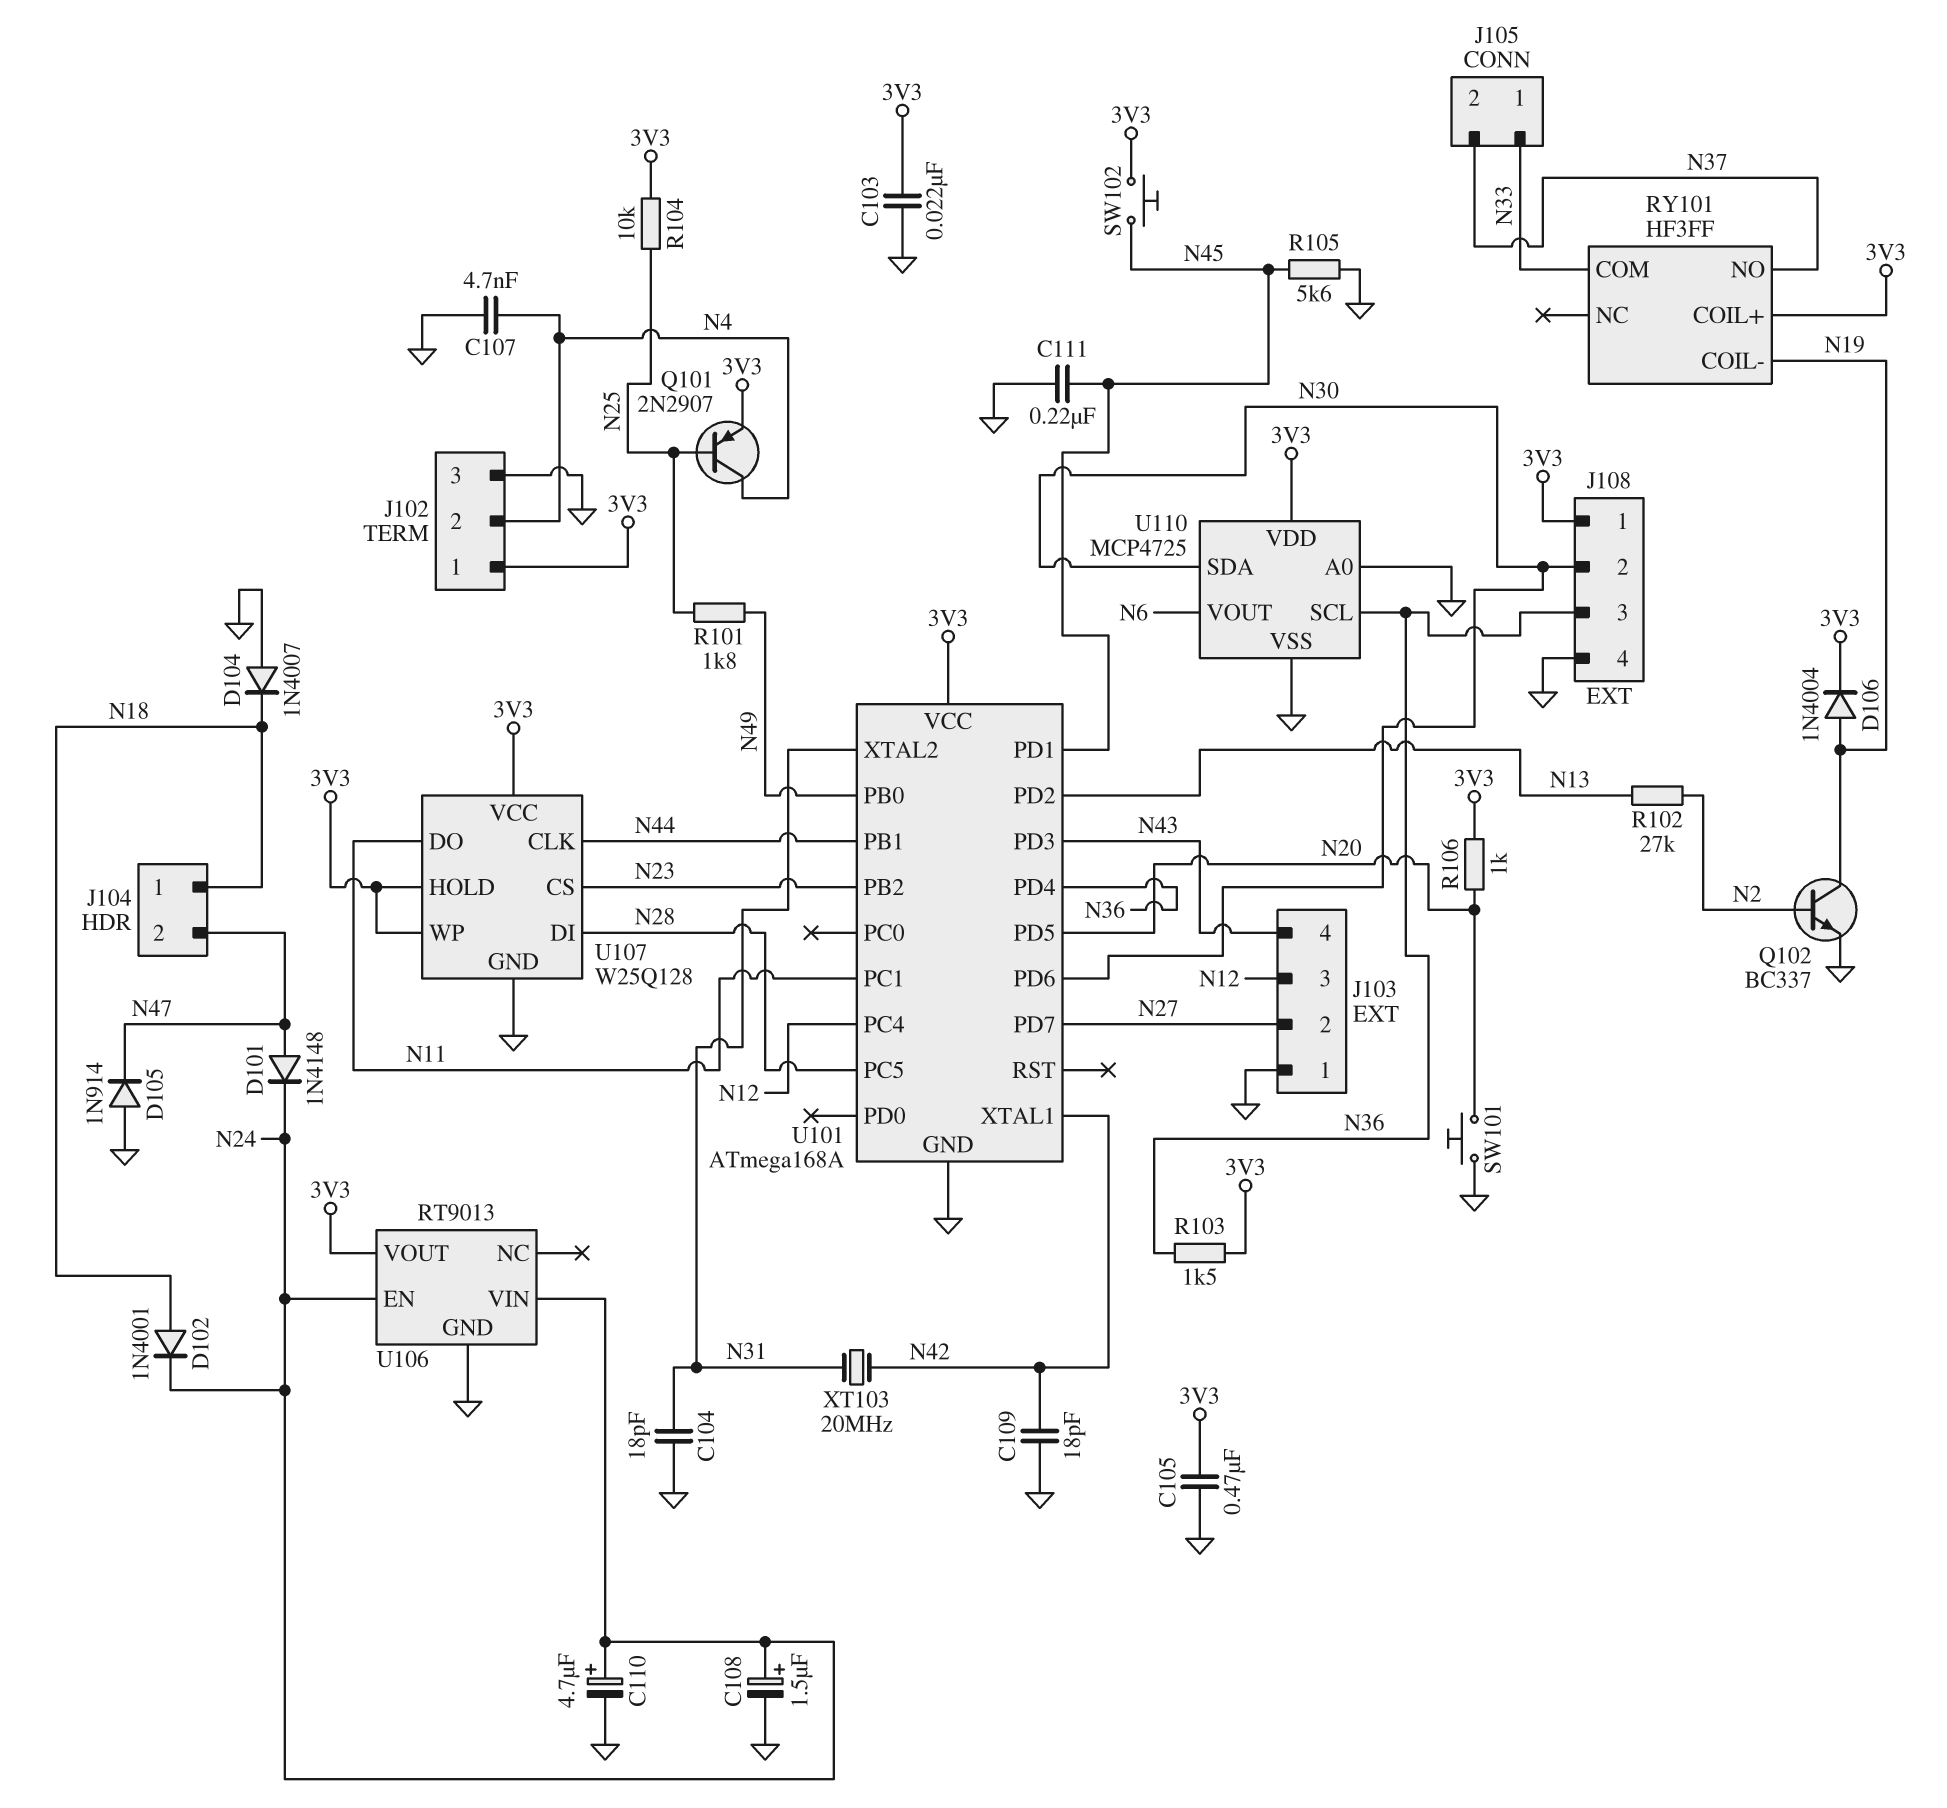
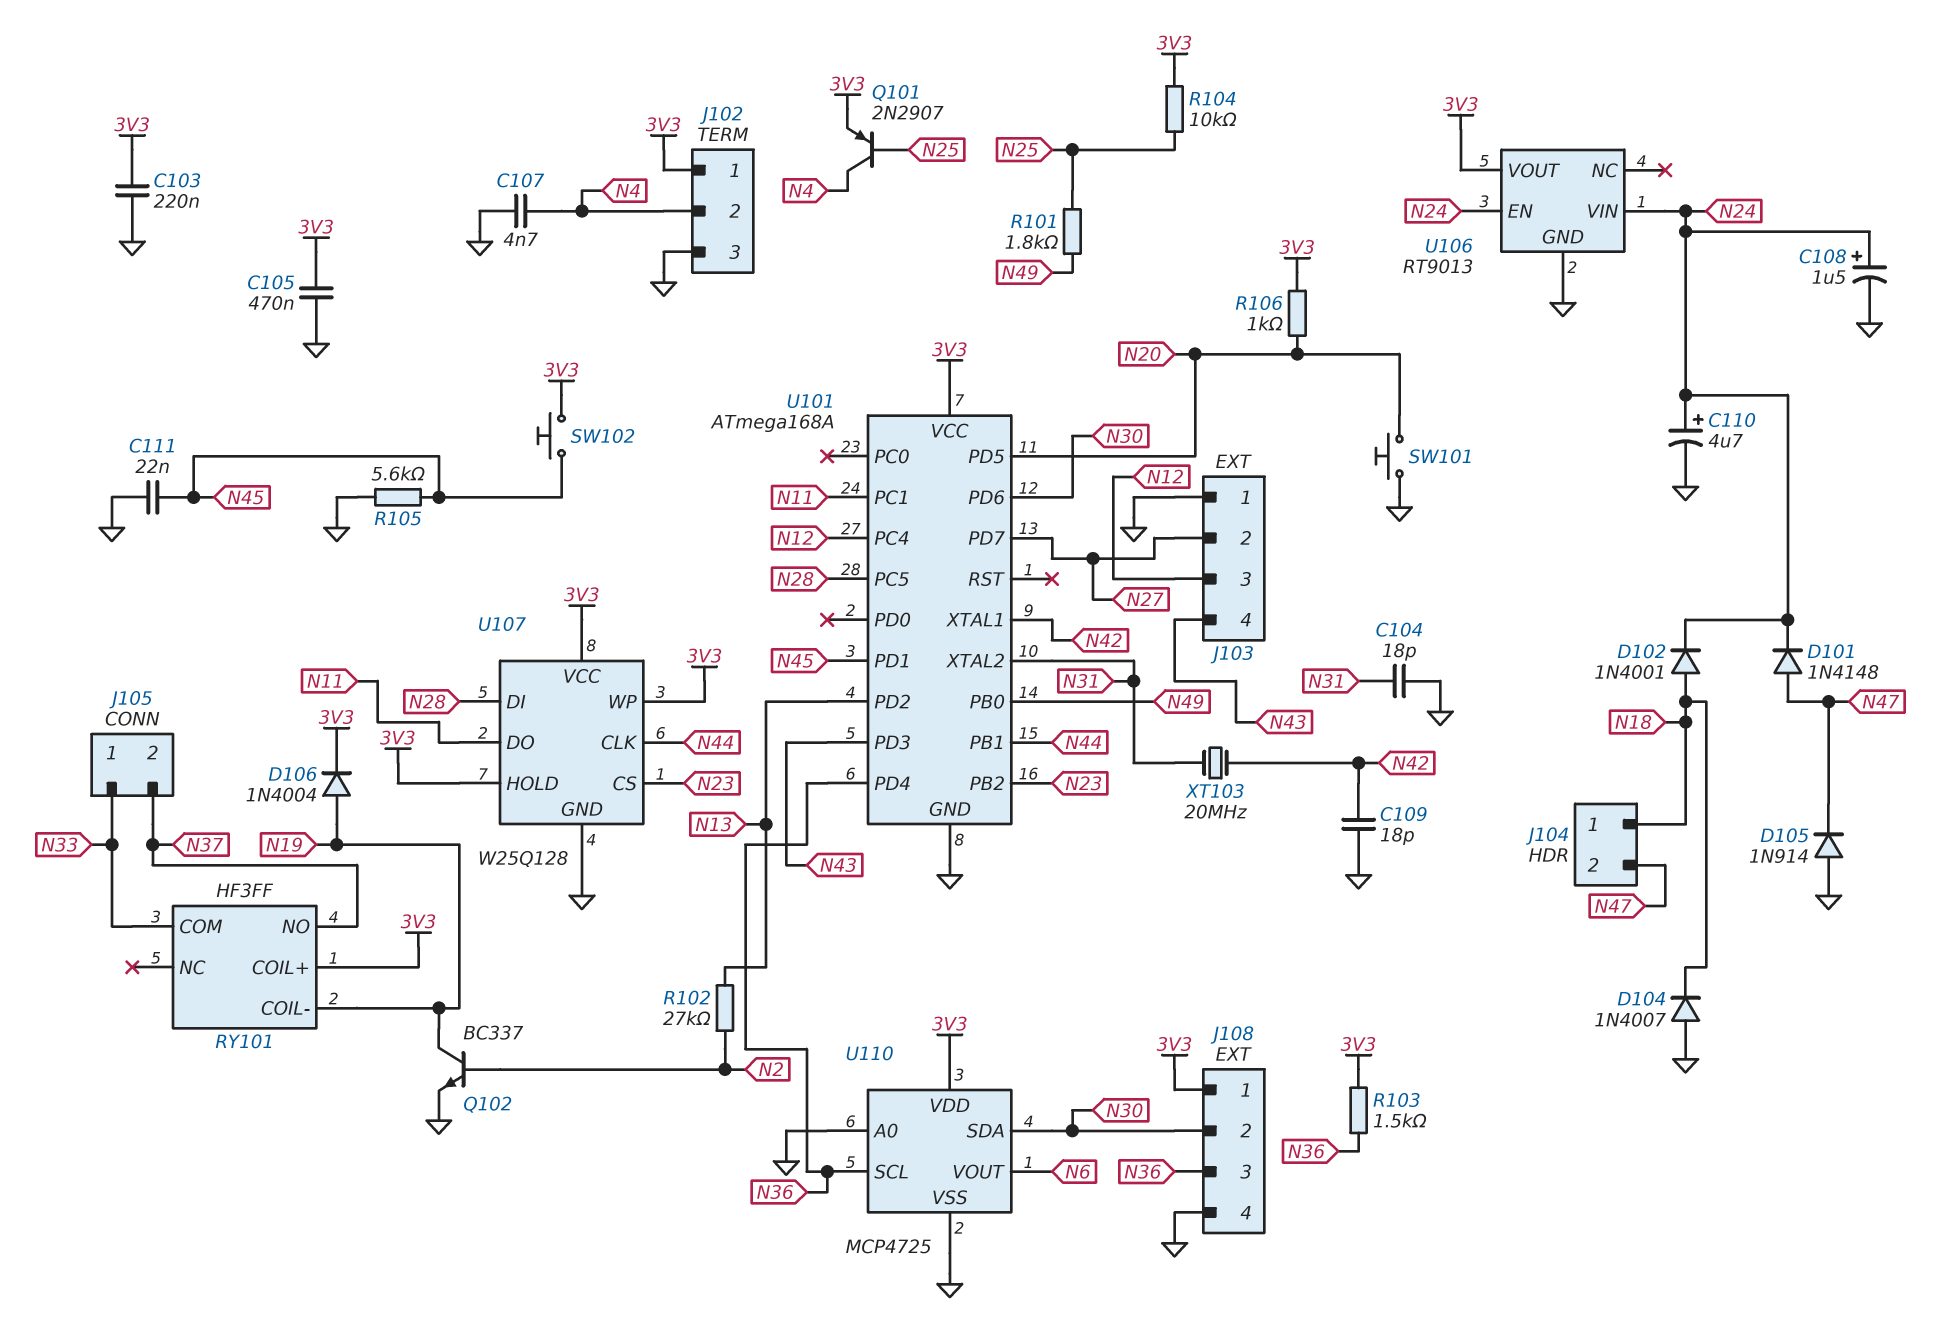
C103: 22nF (3V3, GND) -> 220nF (3V3, GND)
C111: 220nF (GND, N45) -> 22nF (GND, N45)

